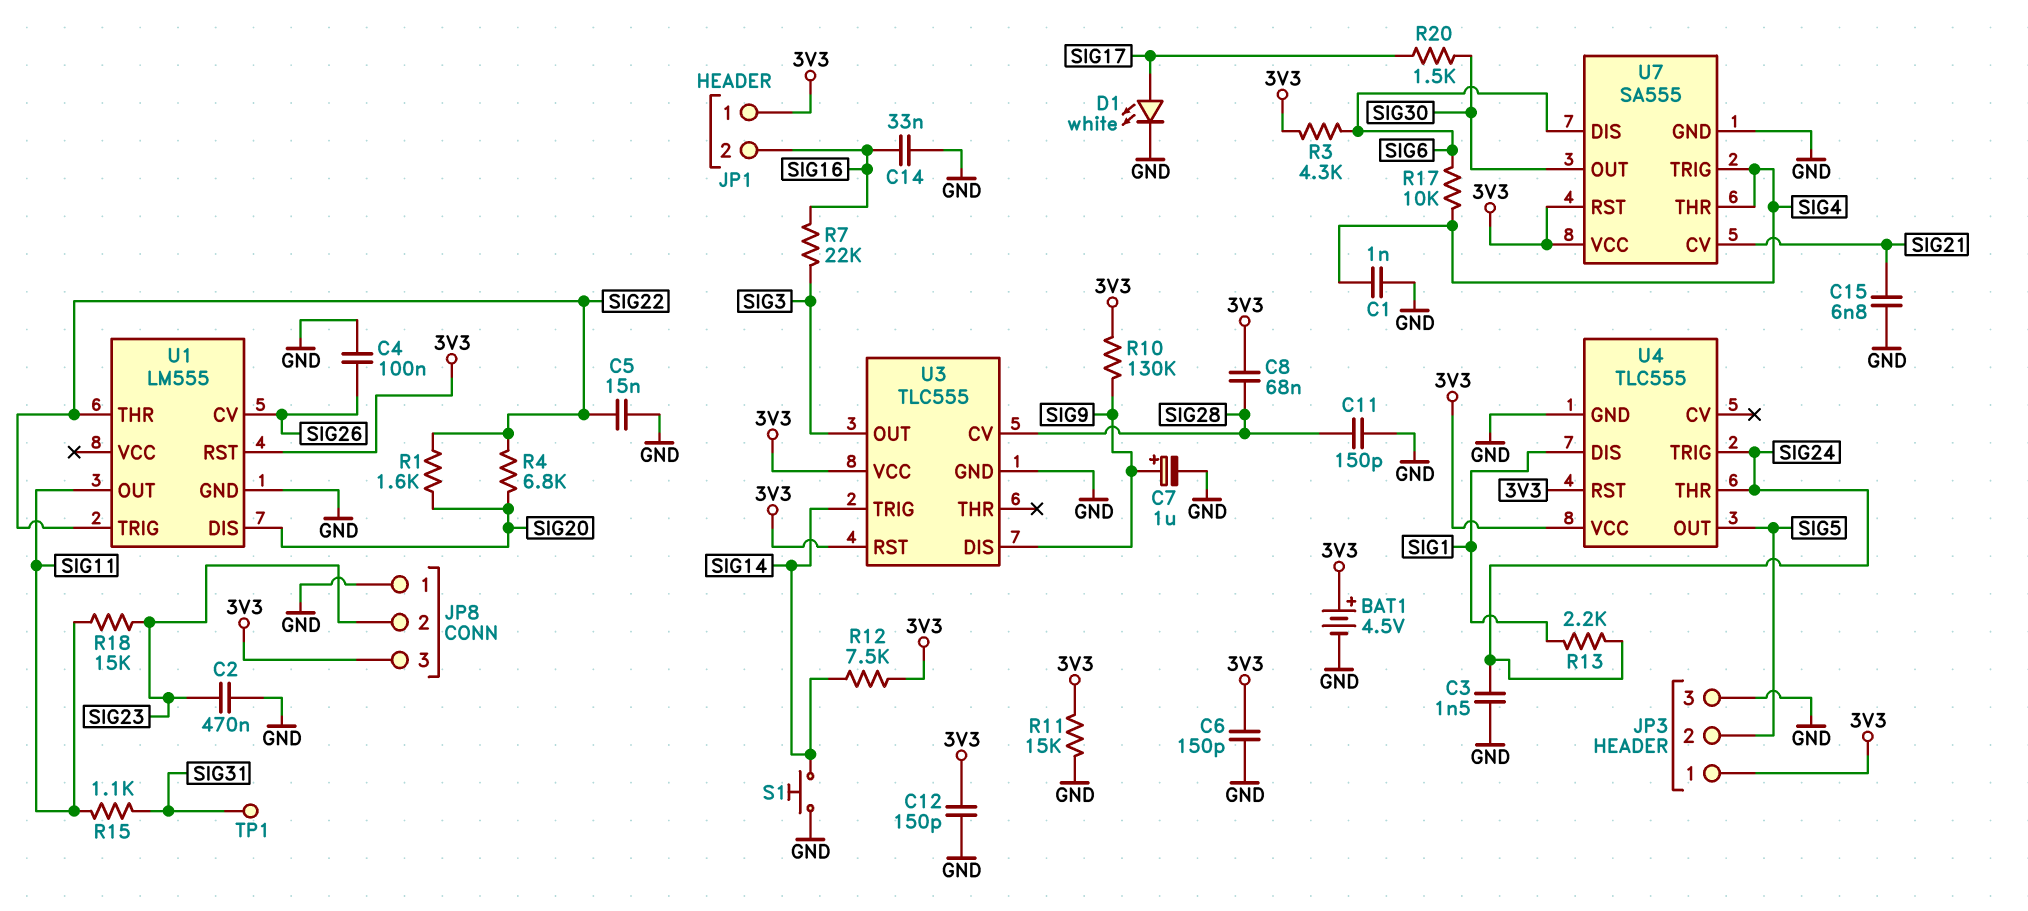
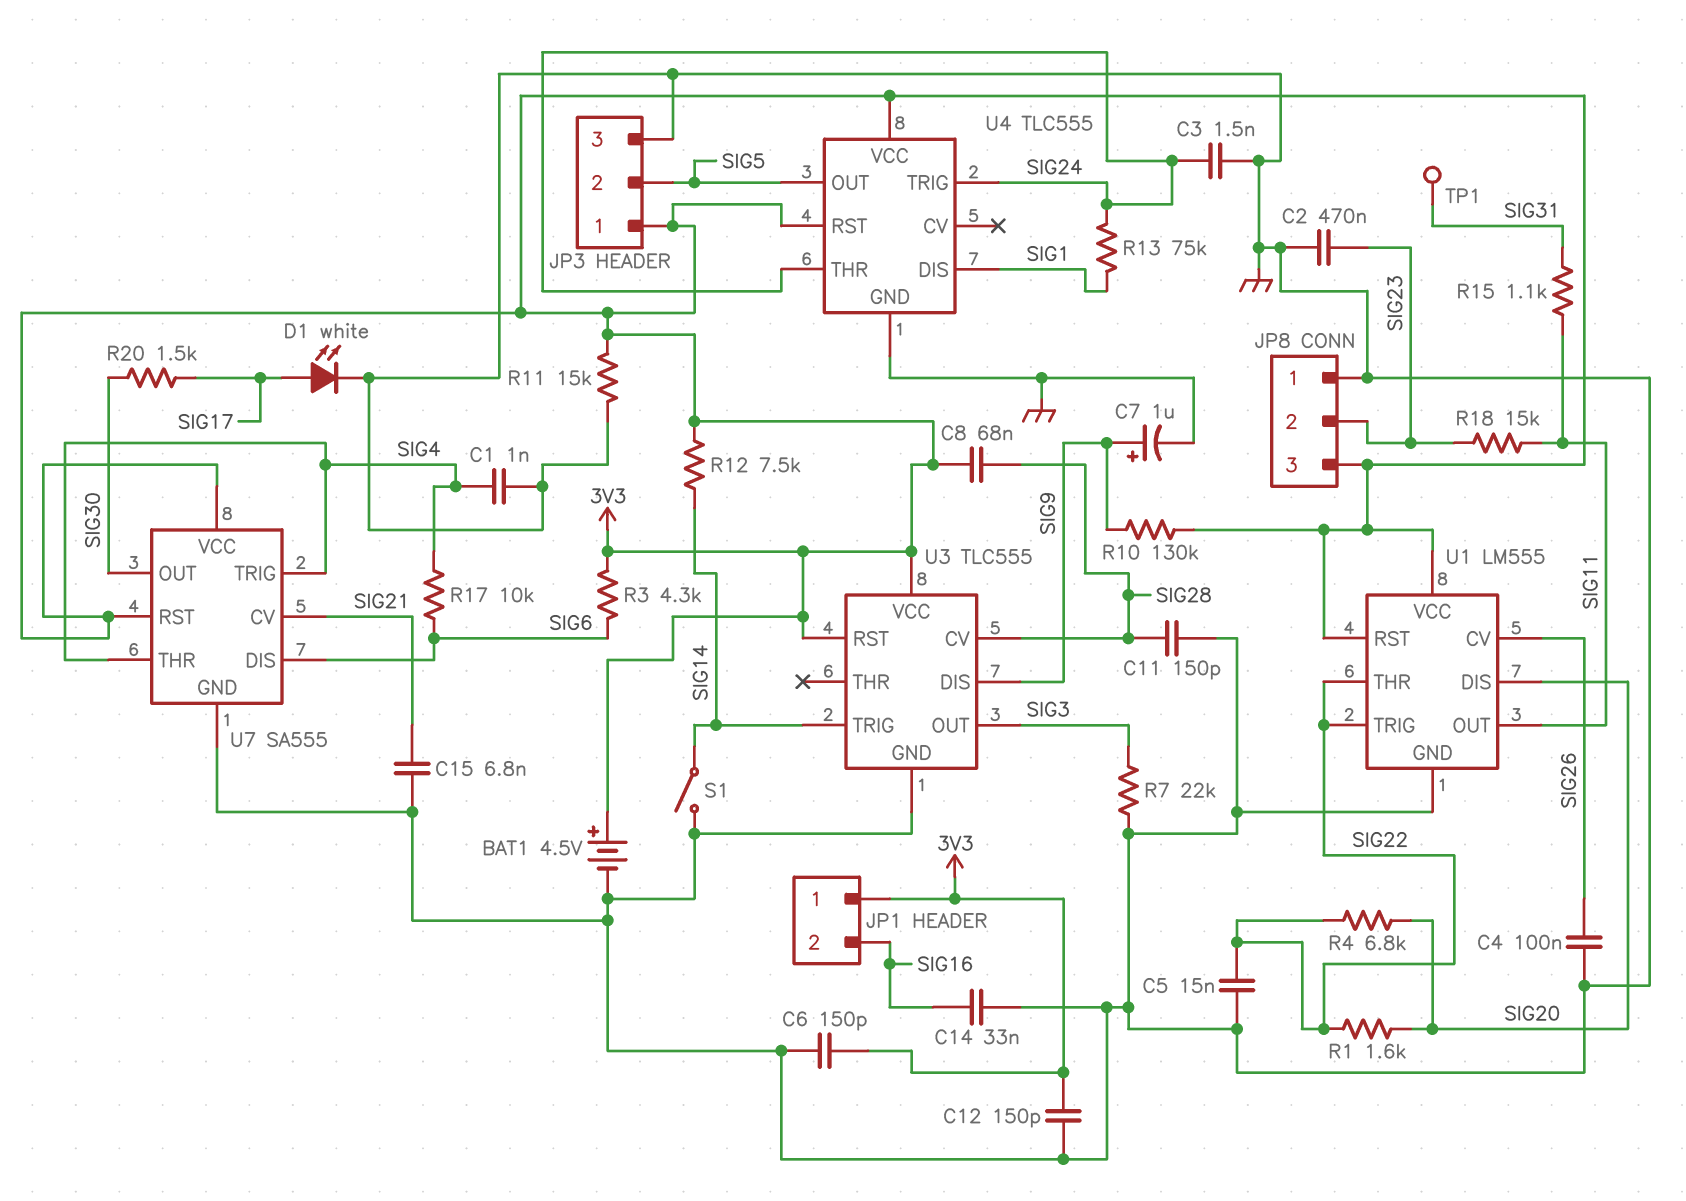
R7: 22k (SIG3, SIG16) -> 22k (GND, SIG3)
R13: 2.2k (SIG1, SIG24) -> 75k (SIG1, SIG24)
S1: button (GND, SIG14) -> switch (GND, SIG14)
U1 pin VCC: none -> 3V3

